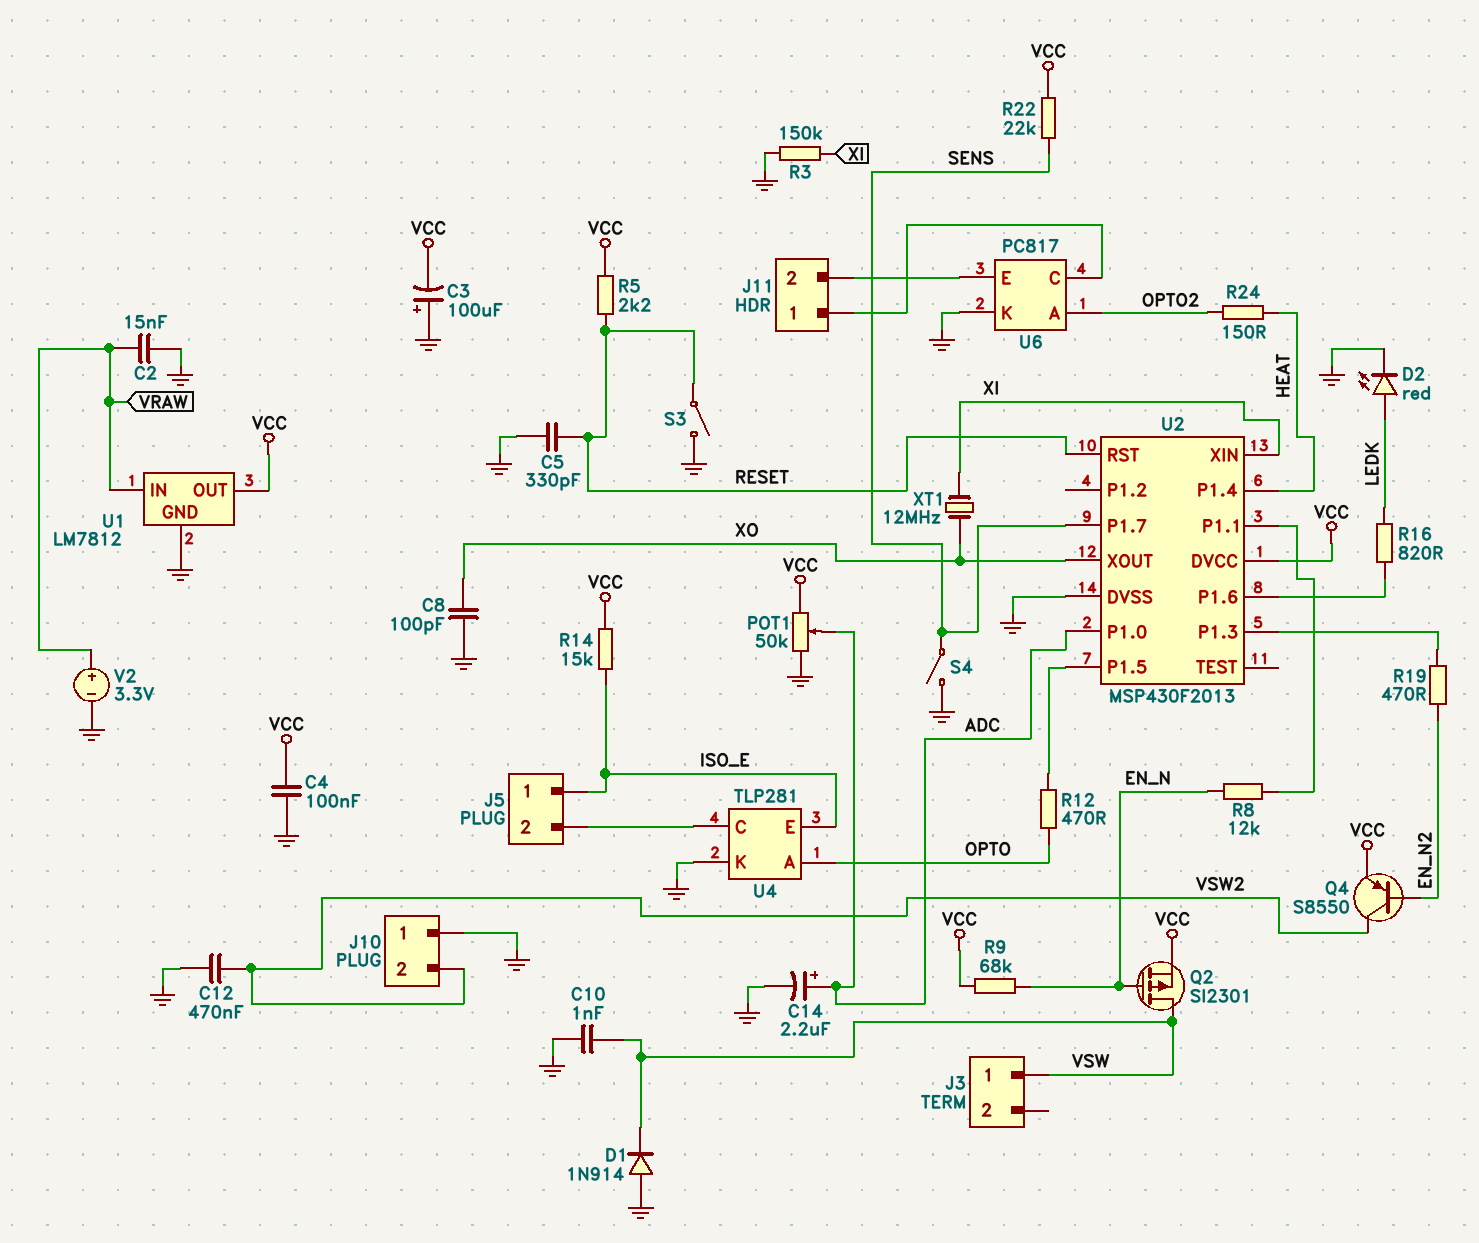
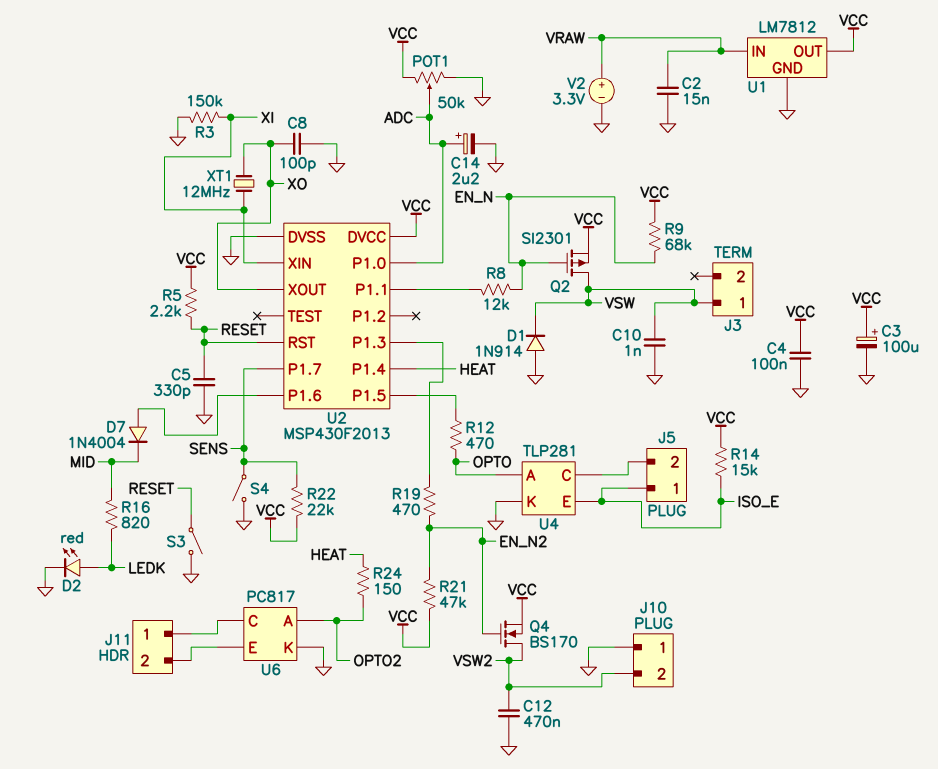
C3: 100uF (plus GND, minus VCC) -> 100uF (plus VCC, minus GND)
D7: none -> diode 1N4004 (A U2/P1.6, K MID)
Q4: PNP S8550 (B EN_N2, C VSW2, E VCC) -> NMOS BS170 (G EN_N2, D VSW2, S VCC)
R16: 820 (LEDK, U2/P1.6) -> 820 (LEDK, MID)
R21: none -> 47k (EN_N2, VCC)

